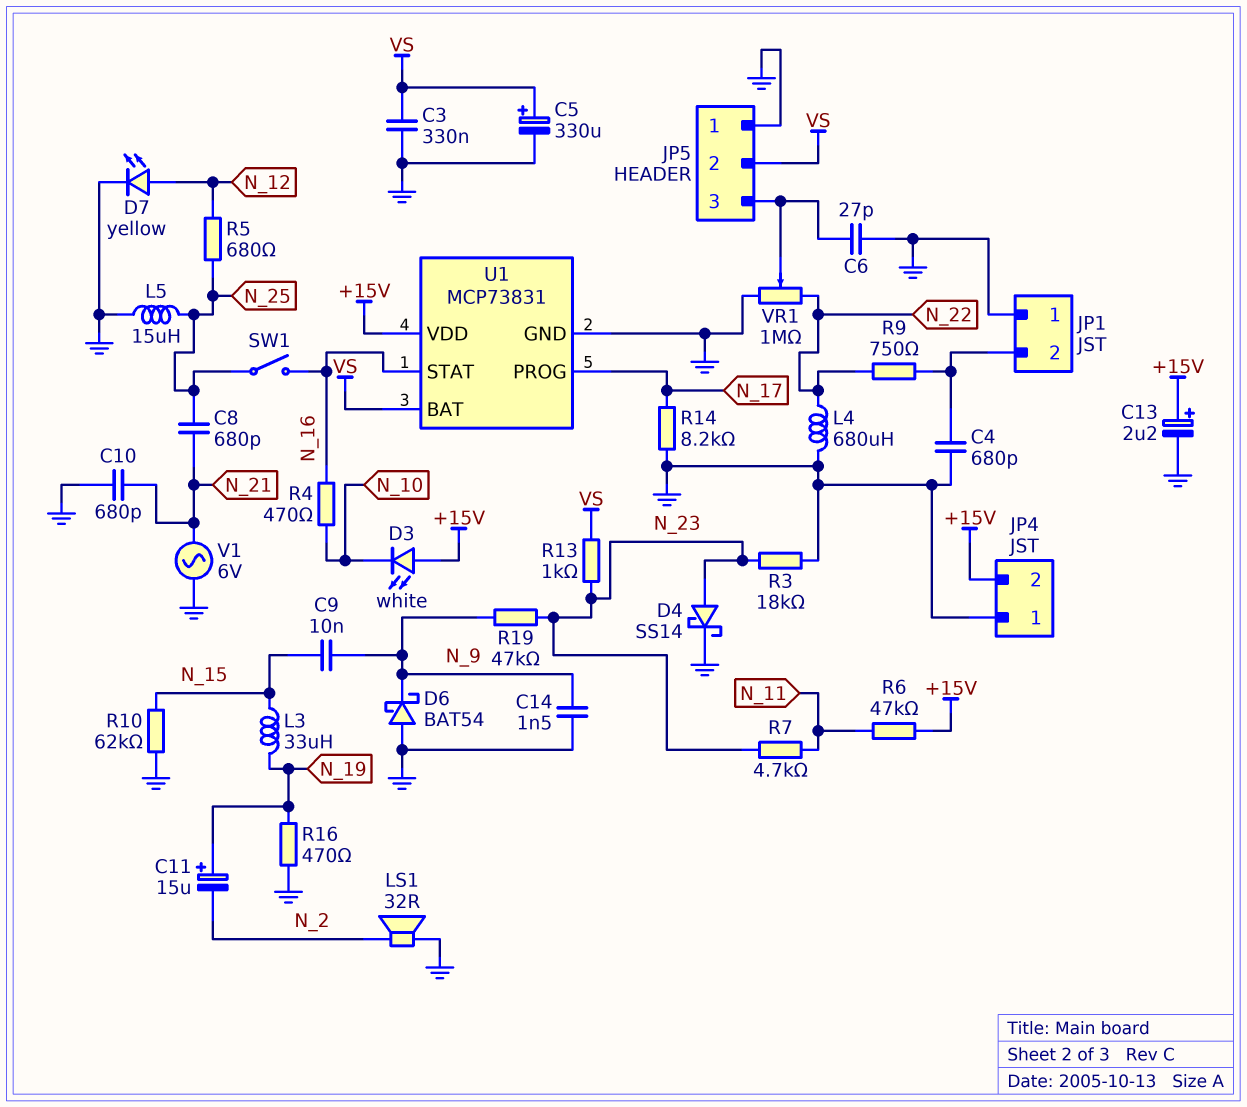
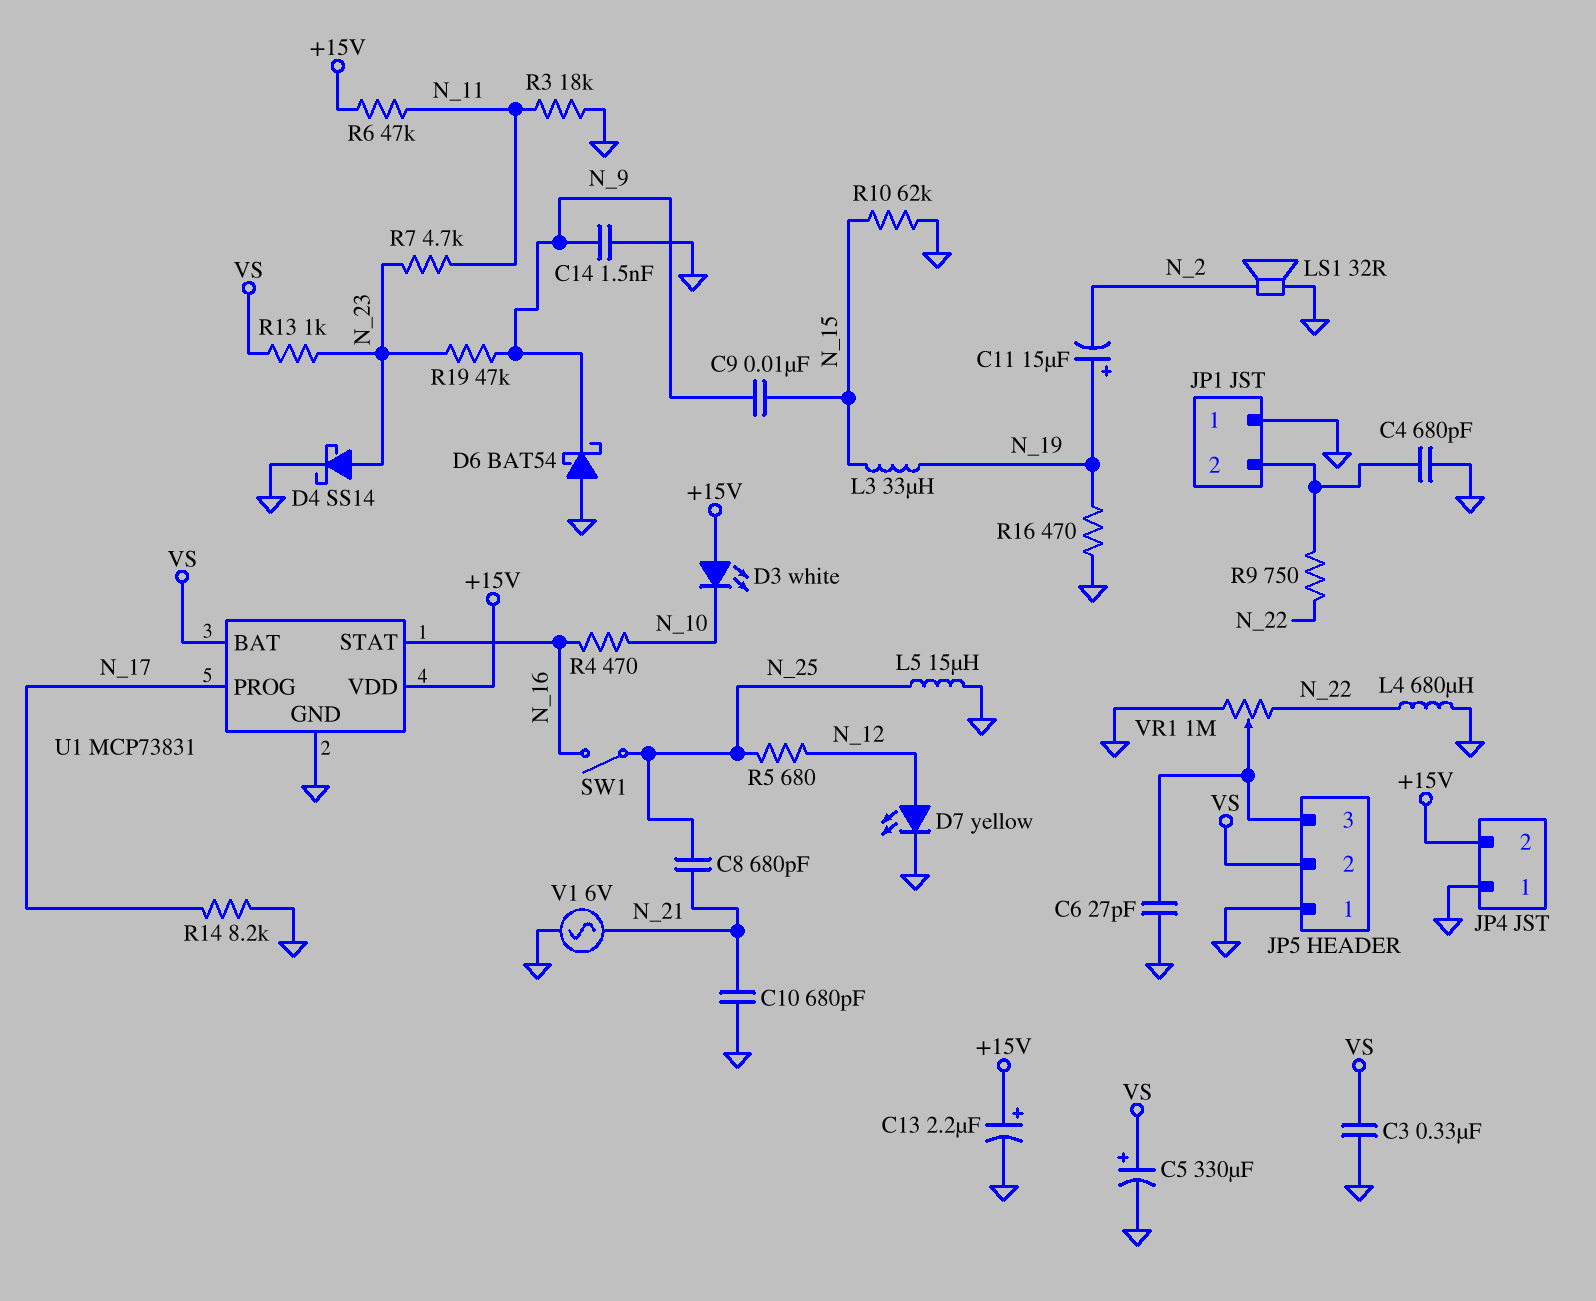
R3: 18k (GND, N_23) -> 18k (GND, N_11)

